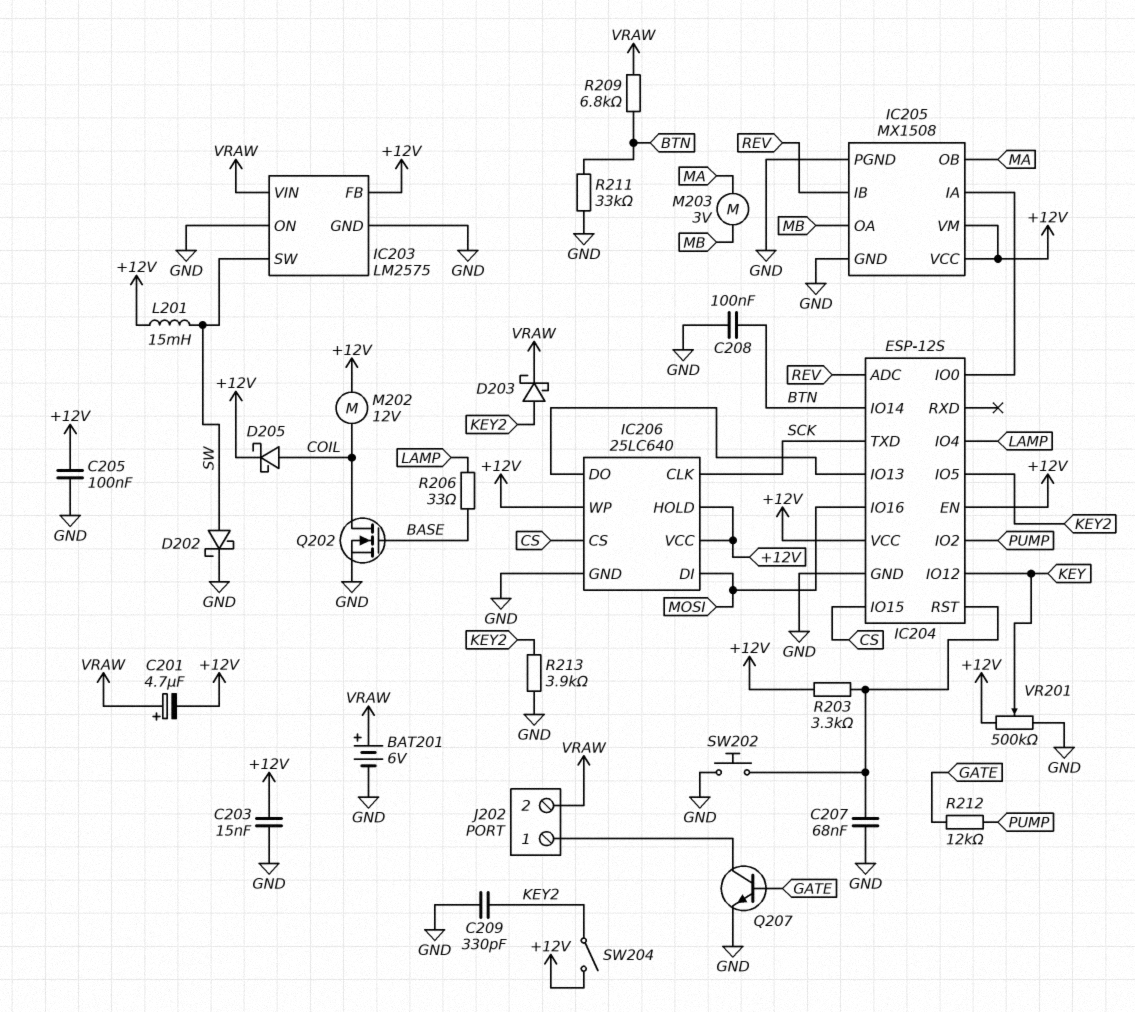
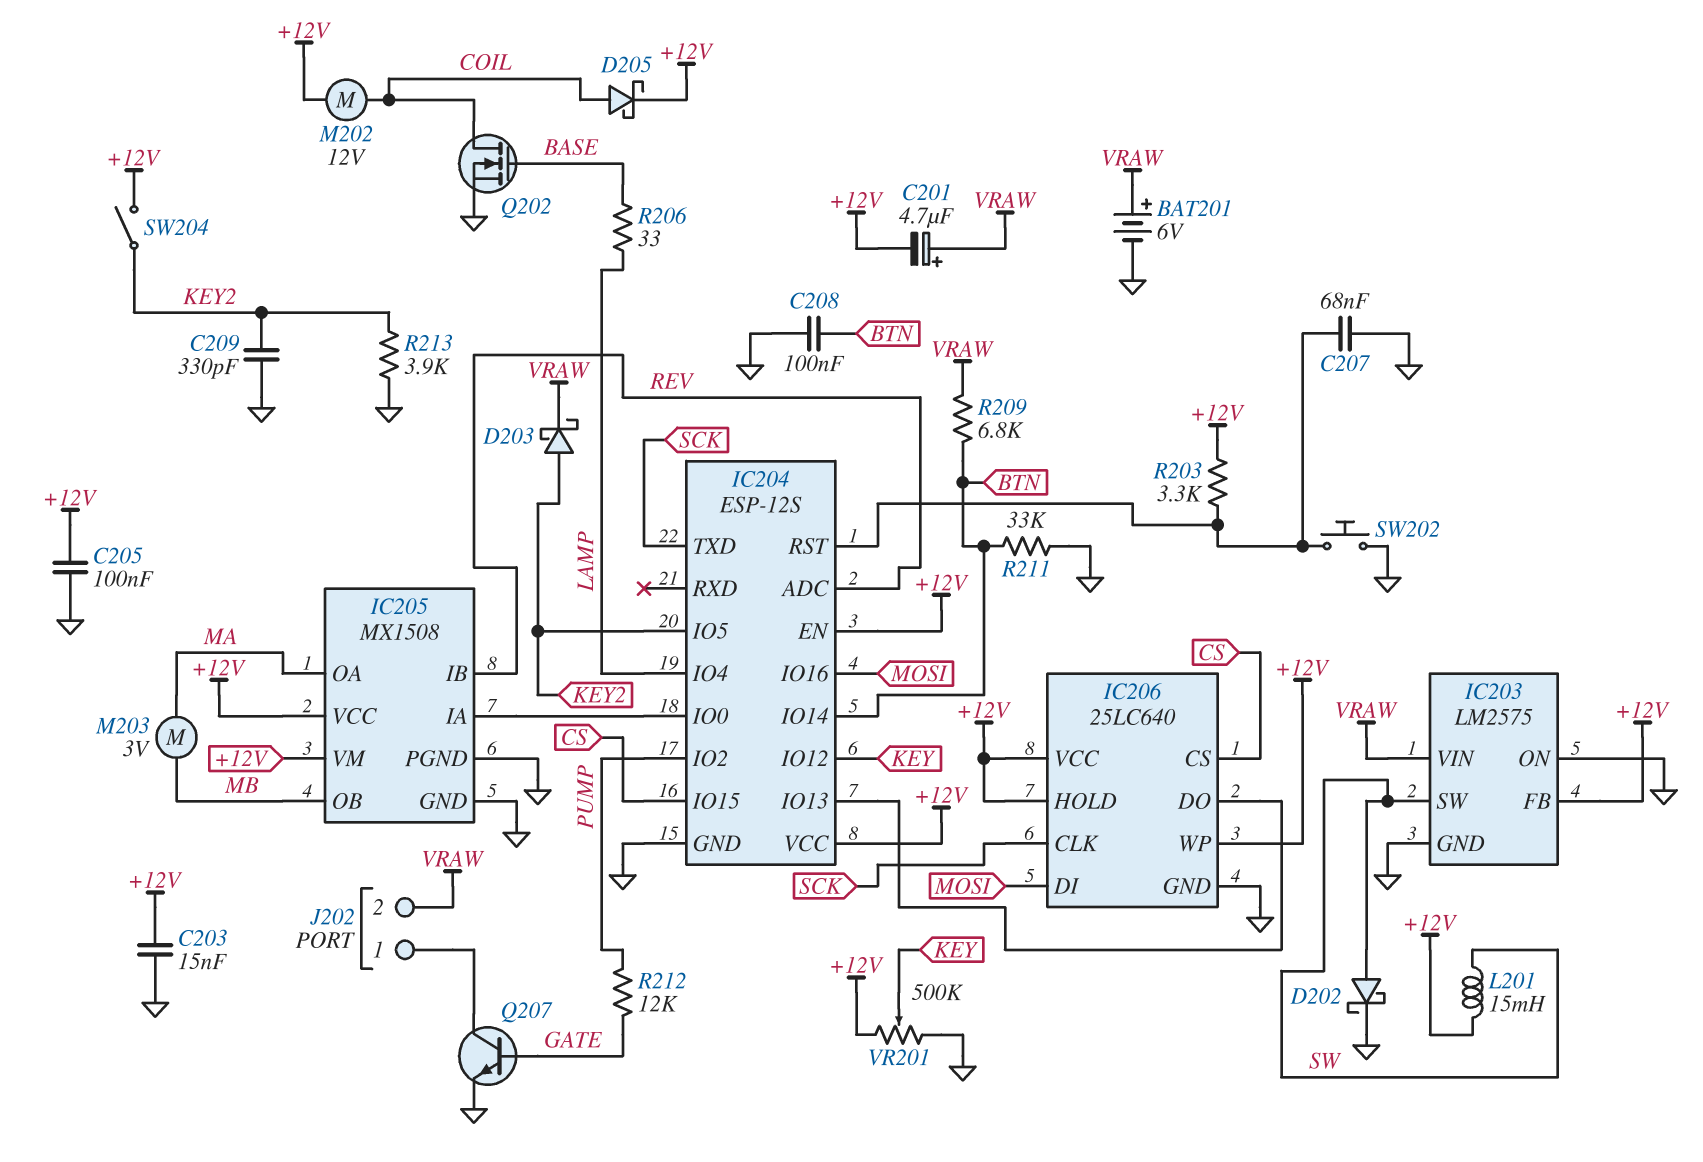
IC205 pin OA: MB -> MA
IC205 pin OB: MA -> MB

